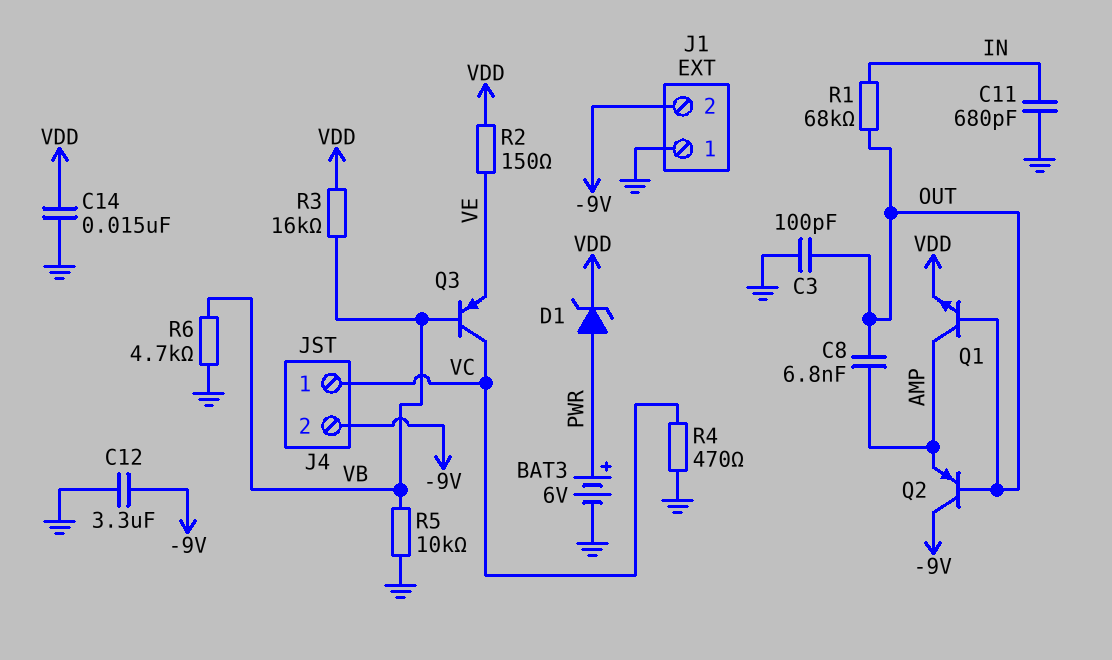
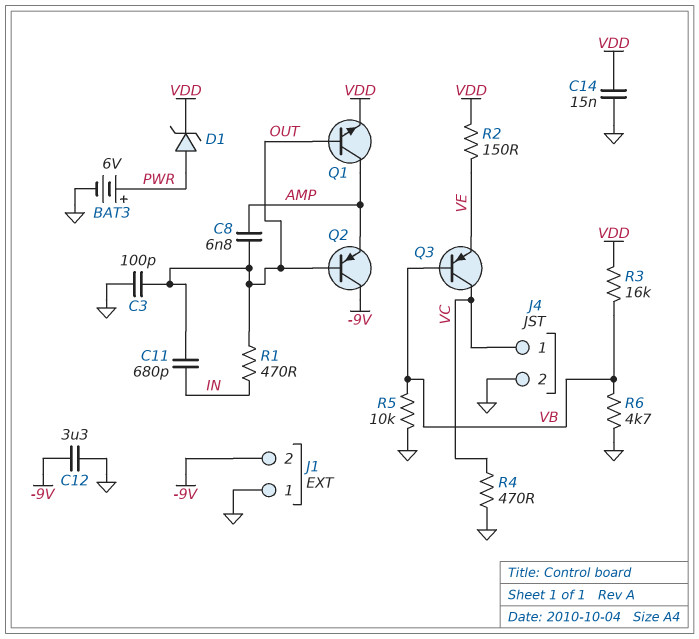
C11: 680pF (GND, IN) -> 680pF (IN, OUT)
J4 pin 2: -9V -> GND
R1: 68k (IN, OUT) -> 470 (IN, OUT)

